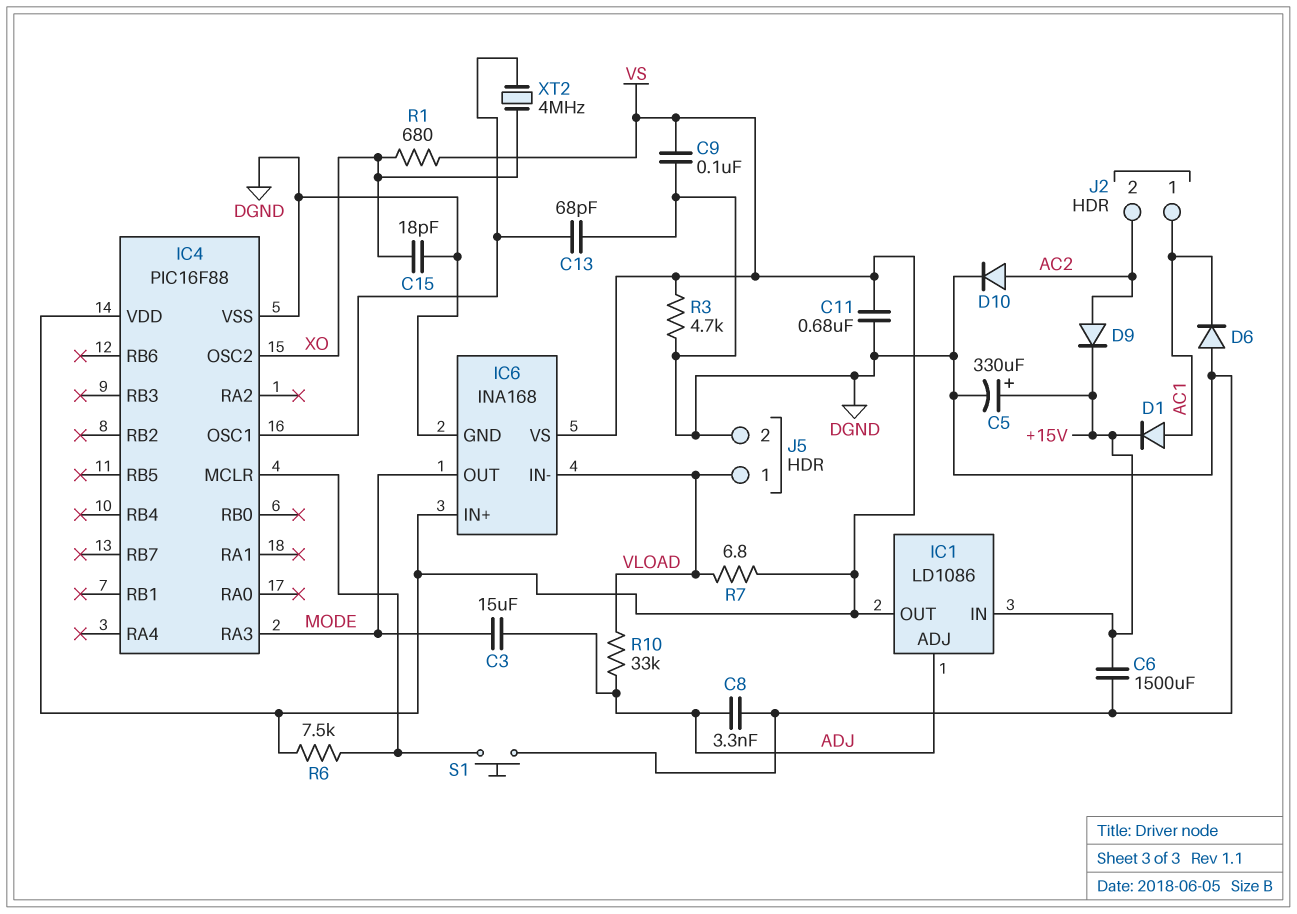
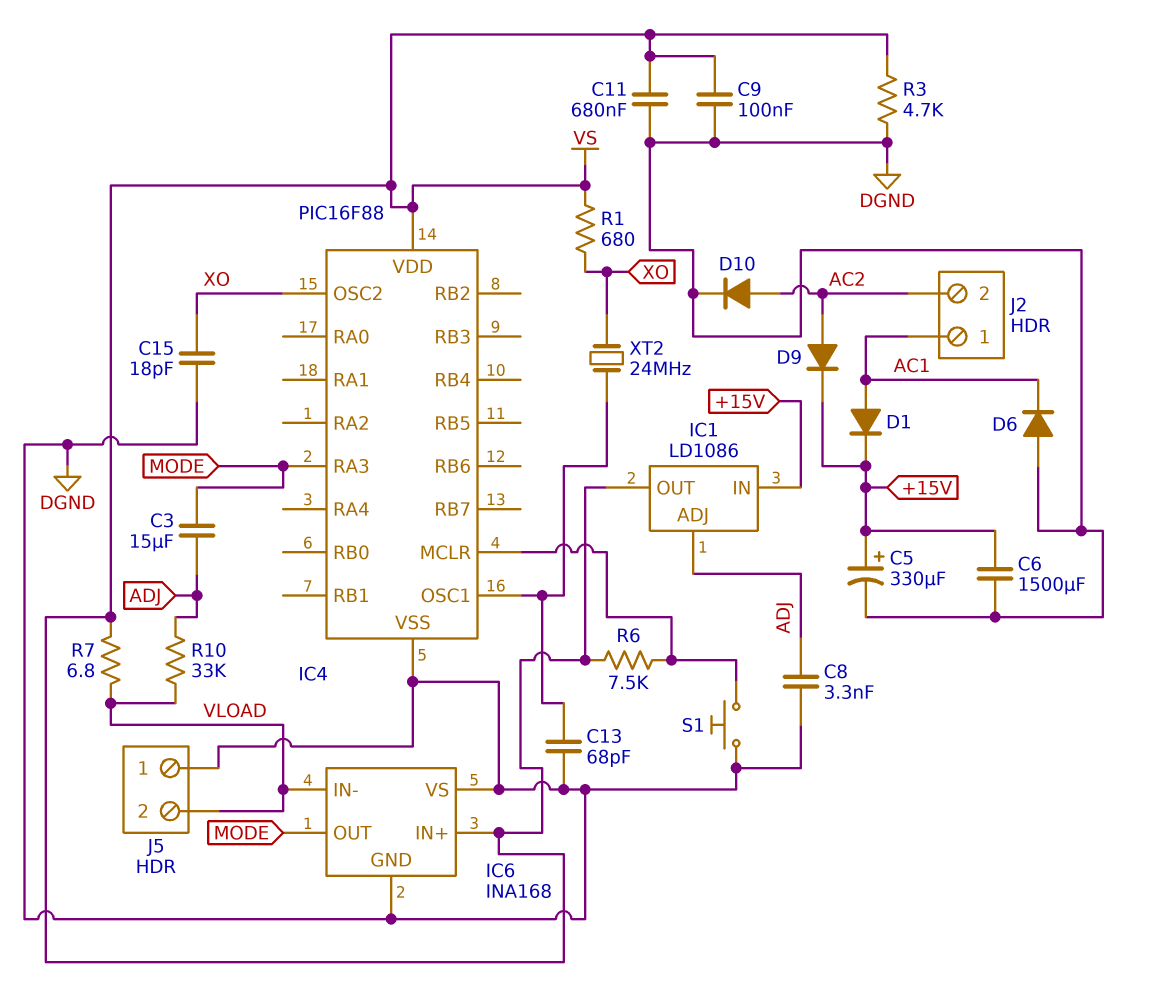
IC6 pin VS: VS -> DGND
J5 pin 1: VLOAD -> DGND
J5 pin 2: DGND -> VLOAD
XT2: 4MHz (IC4/OSC1, XO) -> 24MHz (IC4/OSC1, XO)

